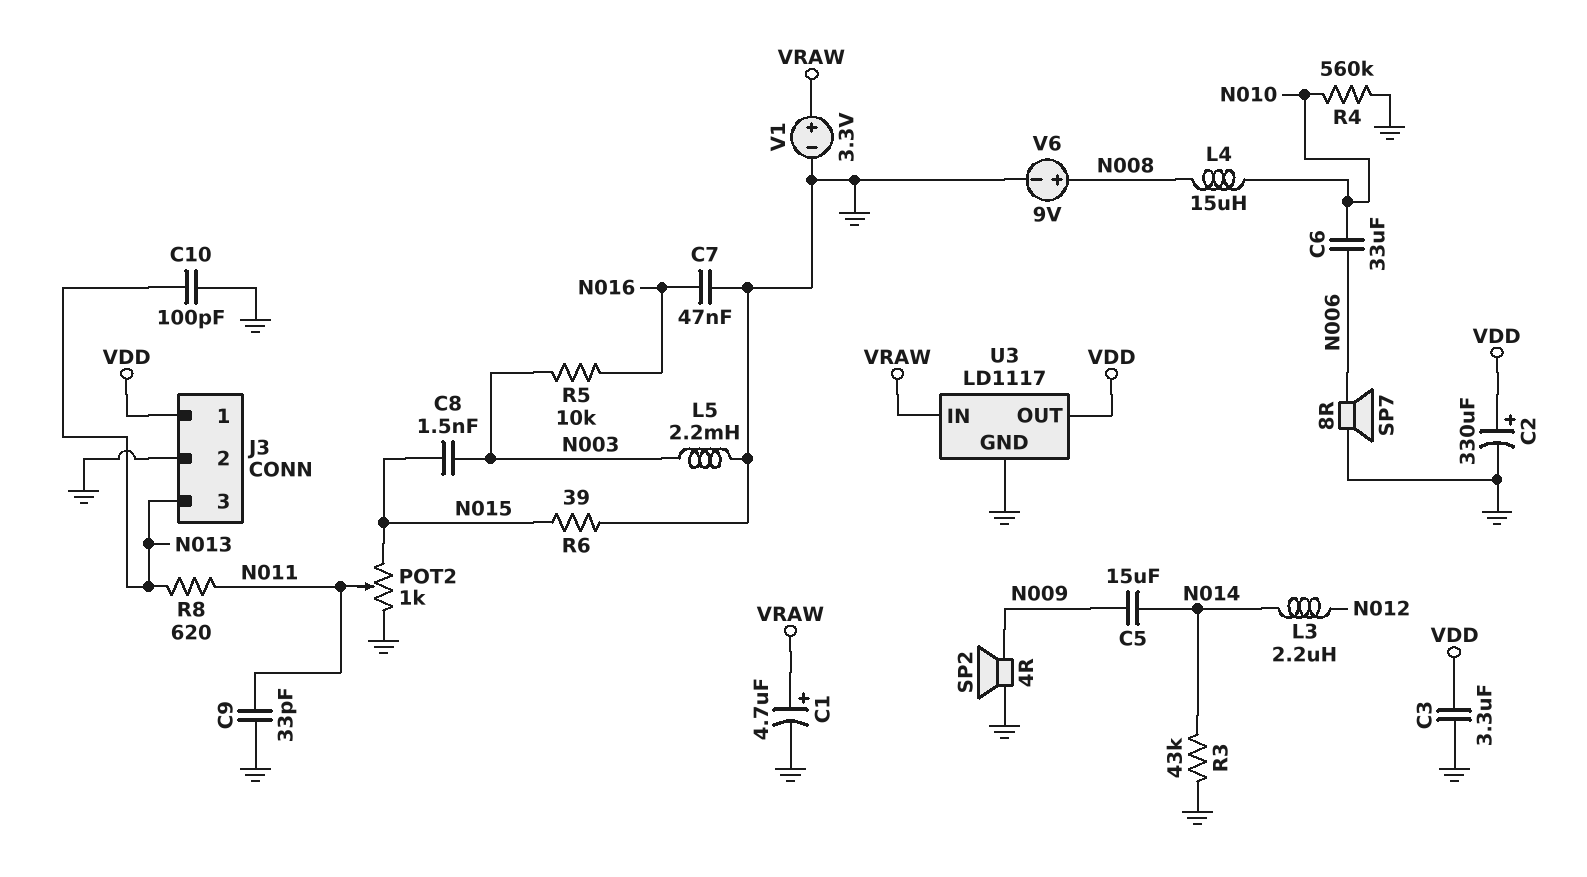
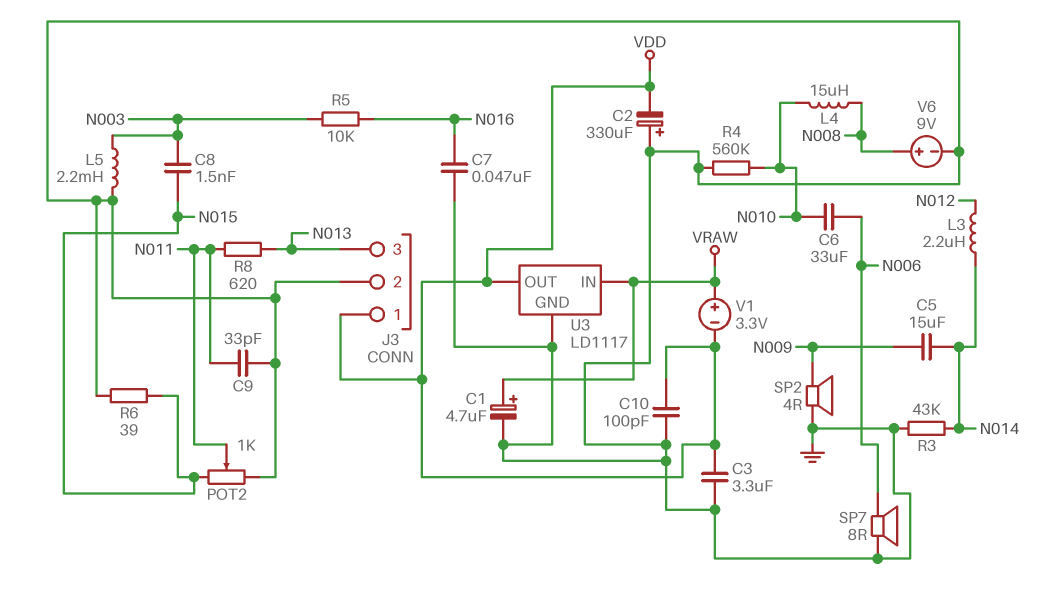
C2: 330uF (plus VDD, minus GND) -> 330uF (plus GND, minus VDD)
C10: 100pF (GND, N013) -> 100pF (GND, VDD)
V1: 3.3V (plus VRAW, minus GND) -> 3.3V (plus VRAW, minus VDD)

